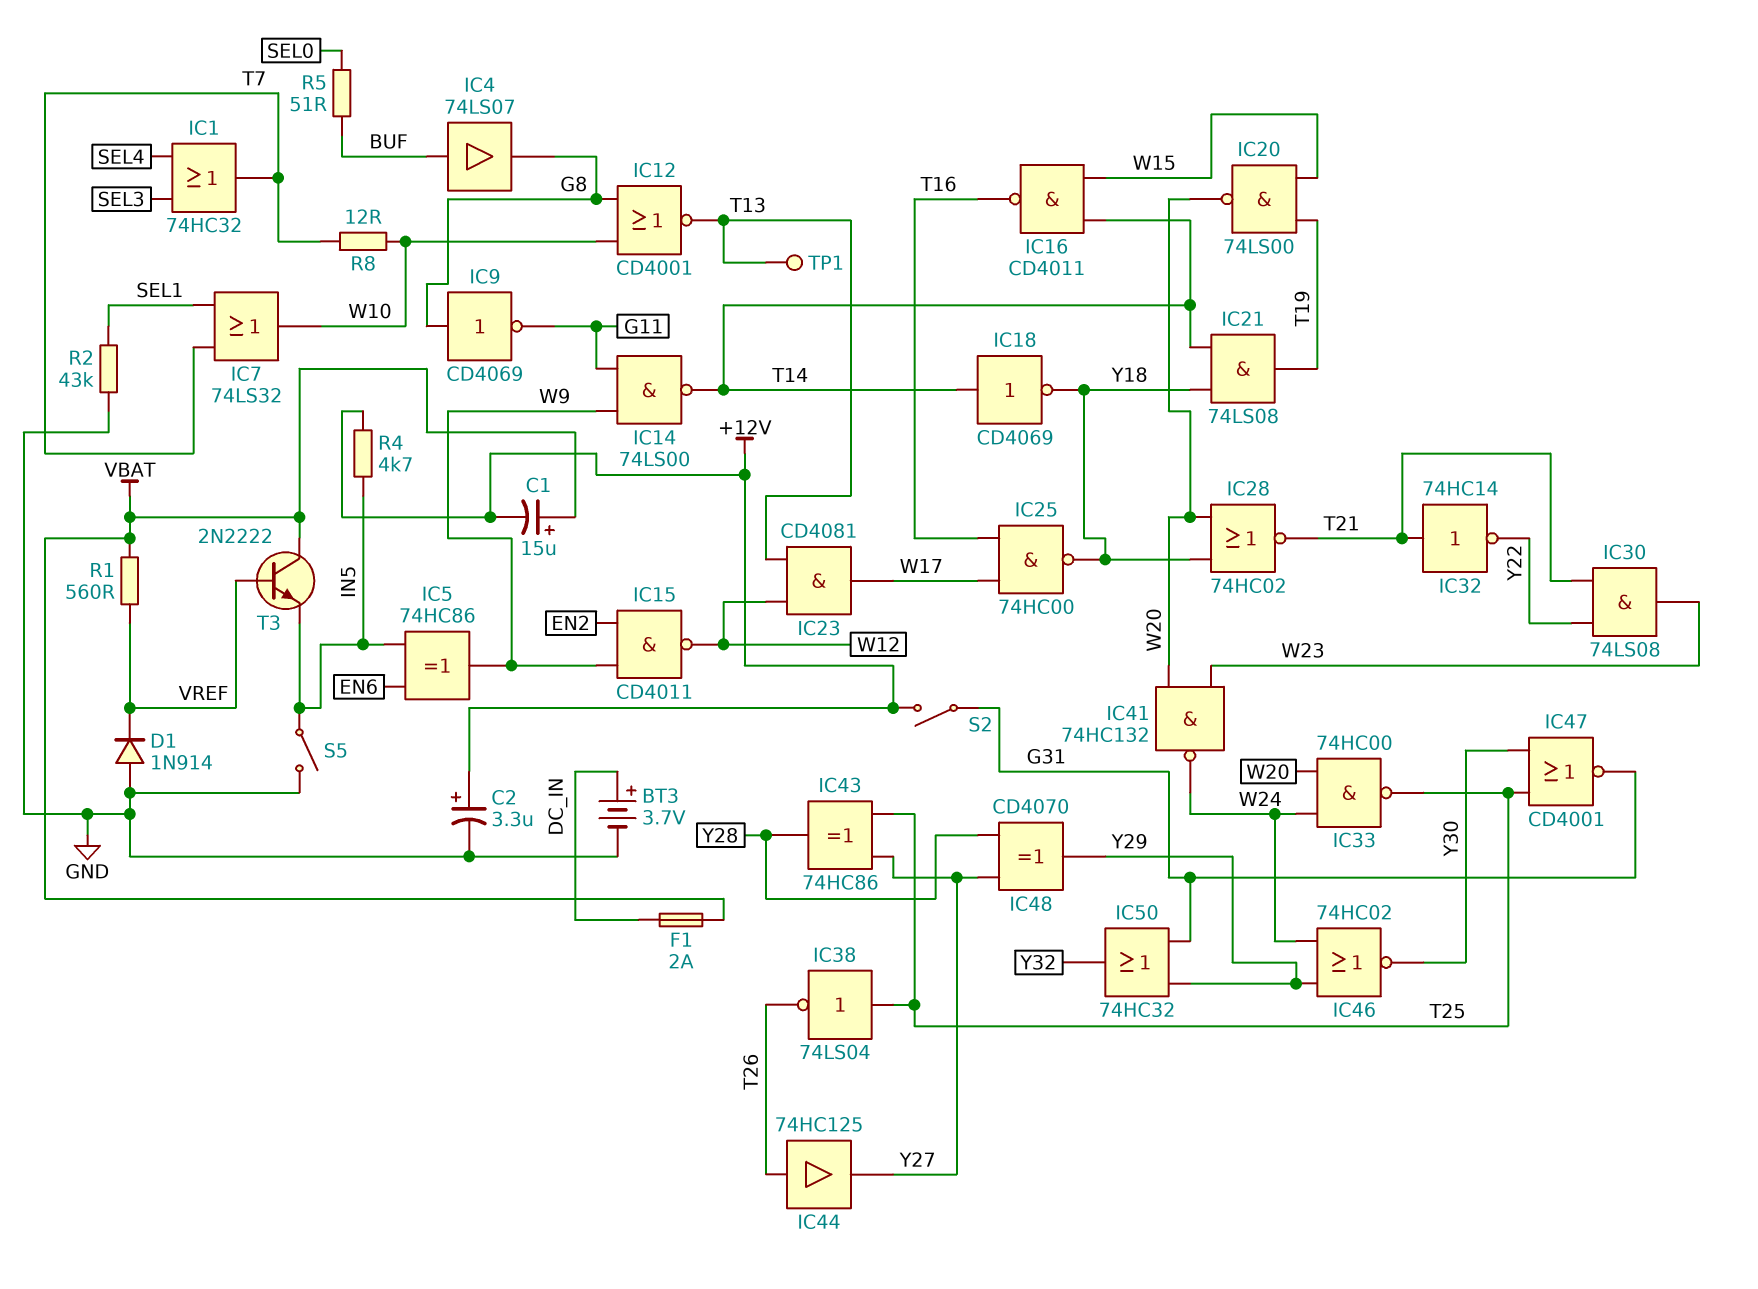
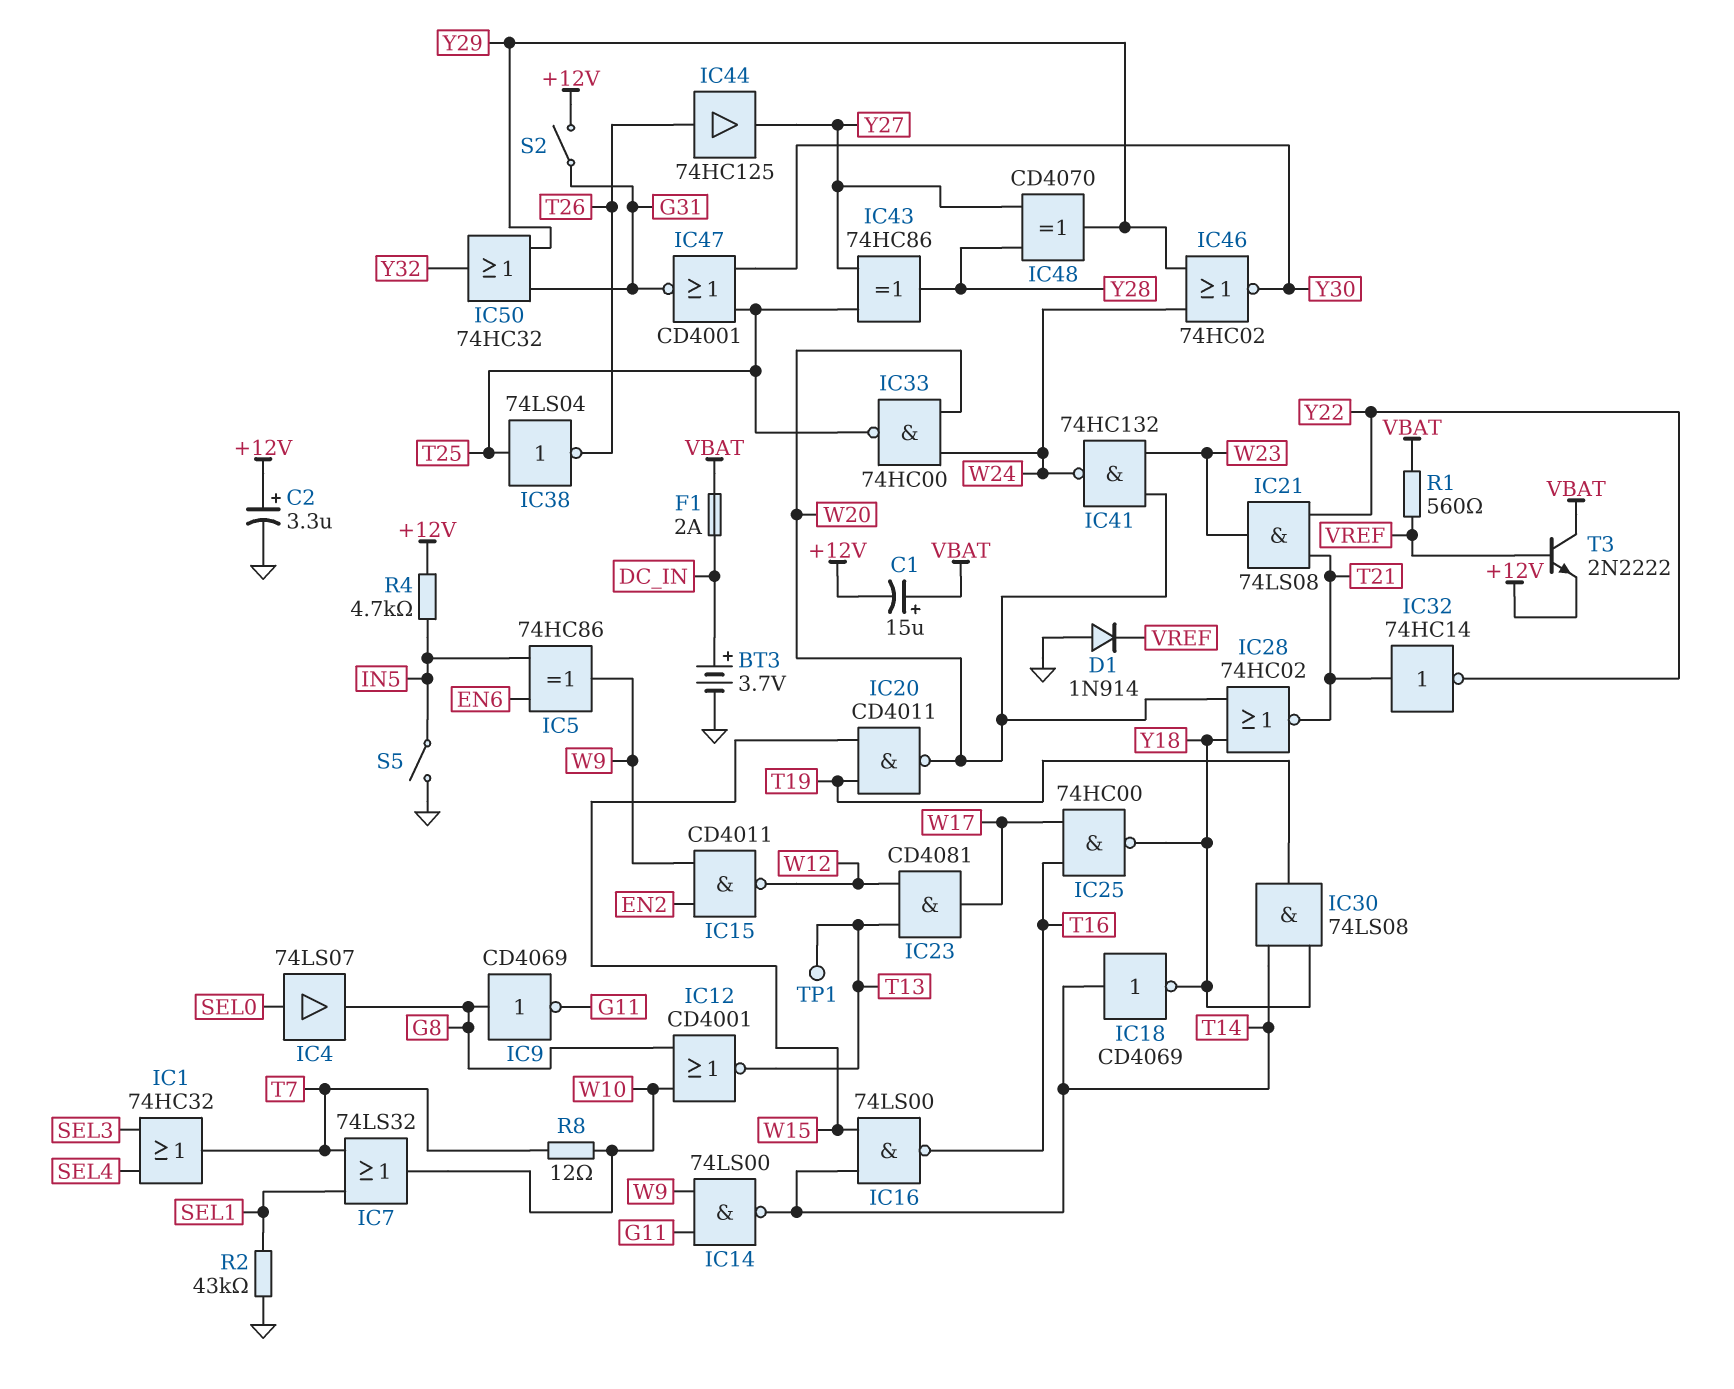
IC4: buffer 74LS07 (in BUF, out G8) -> buffer 74LS07 (in SEL0, out G8)
IC16: NAND CD4011 (in T14, in W15, out T16) -> NAND 74LS00 (in T14, in W15, out T16)
IC20: NAND 74LS00 (in T19, in W15, out W20) -> NAND CD4011 (in T19, in W15, out W20)
IC21: AND 74LS08 (in T14, in Y18, out T19) -> AND 74LS08 (in T21, in Y22, out W23)
IC30: AND 74LS08 (in T21, in Y22, out W23) -> AND 74LS08 (in T14, in Y18, out T19)
R5: 51 (BUF, SEL0) -> none
T3: NPN 2N2222 (B VREF, C VBAT, E IN5) -> NPN 2N2222 (B VREF, C VBAT, E +12V)

